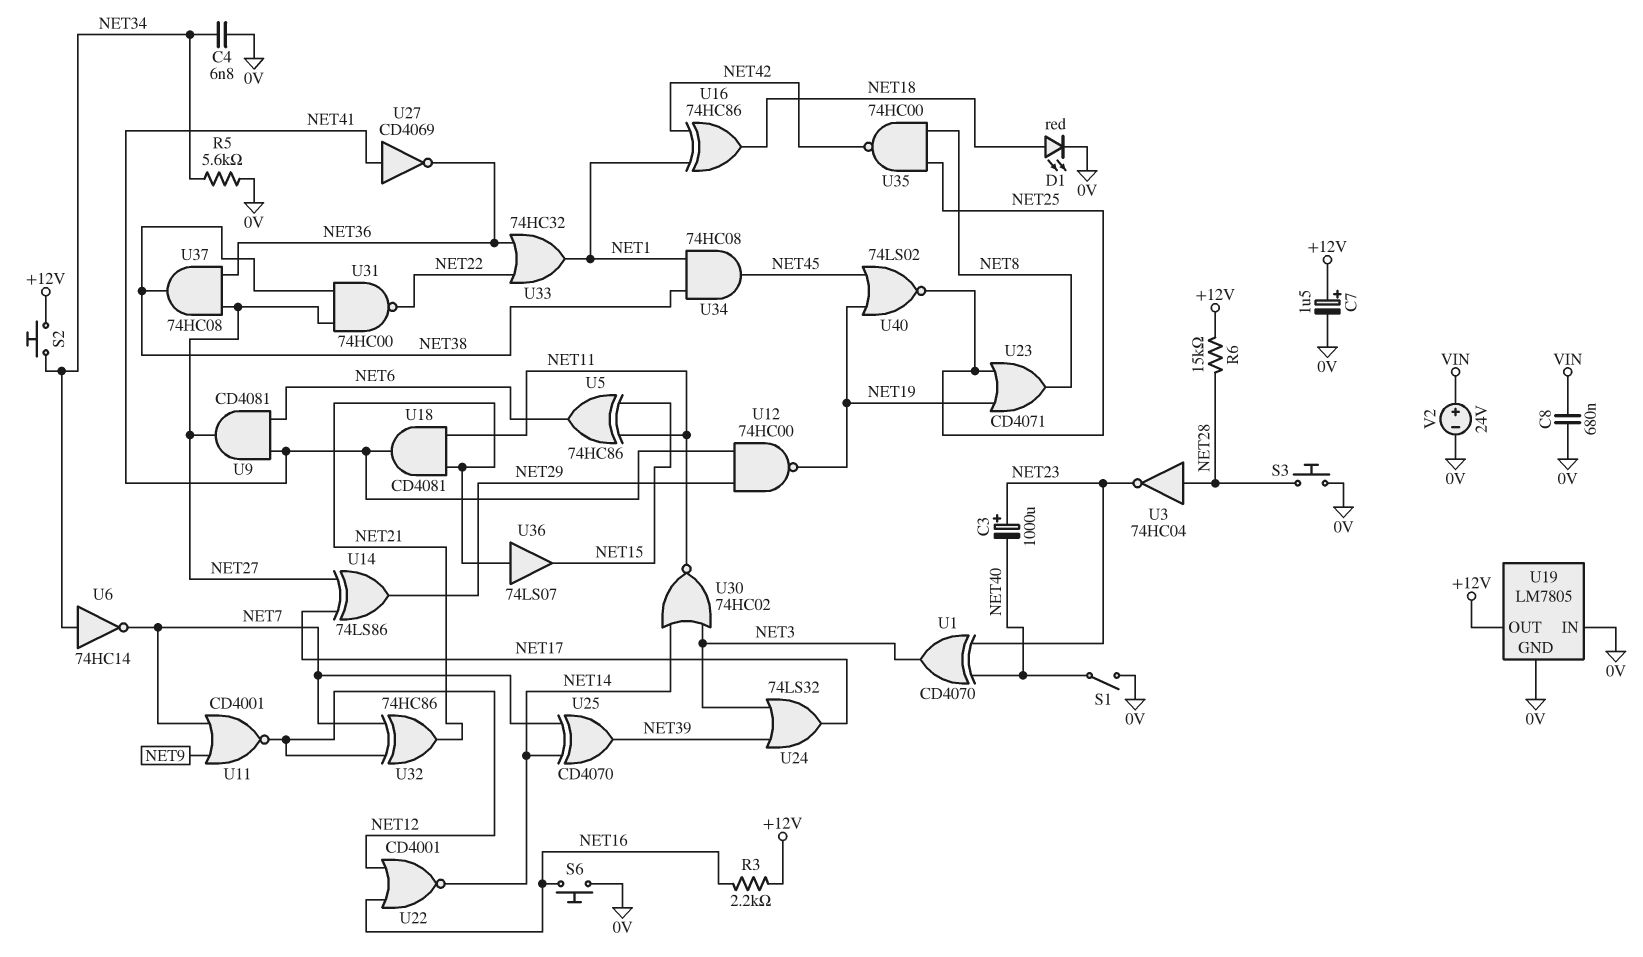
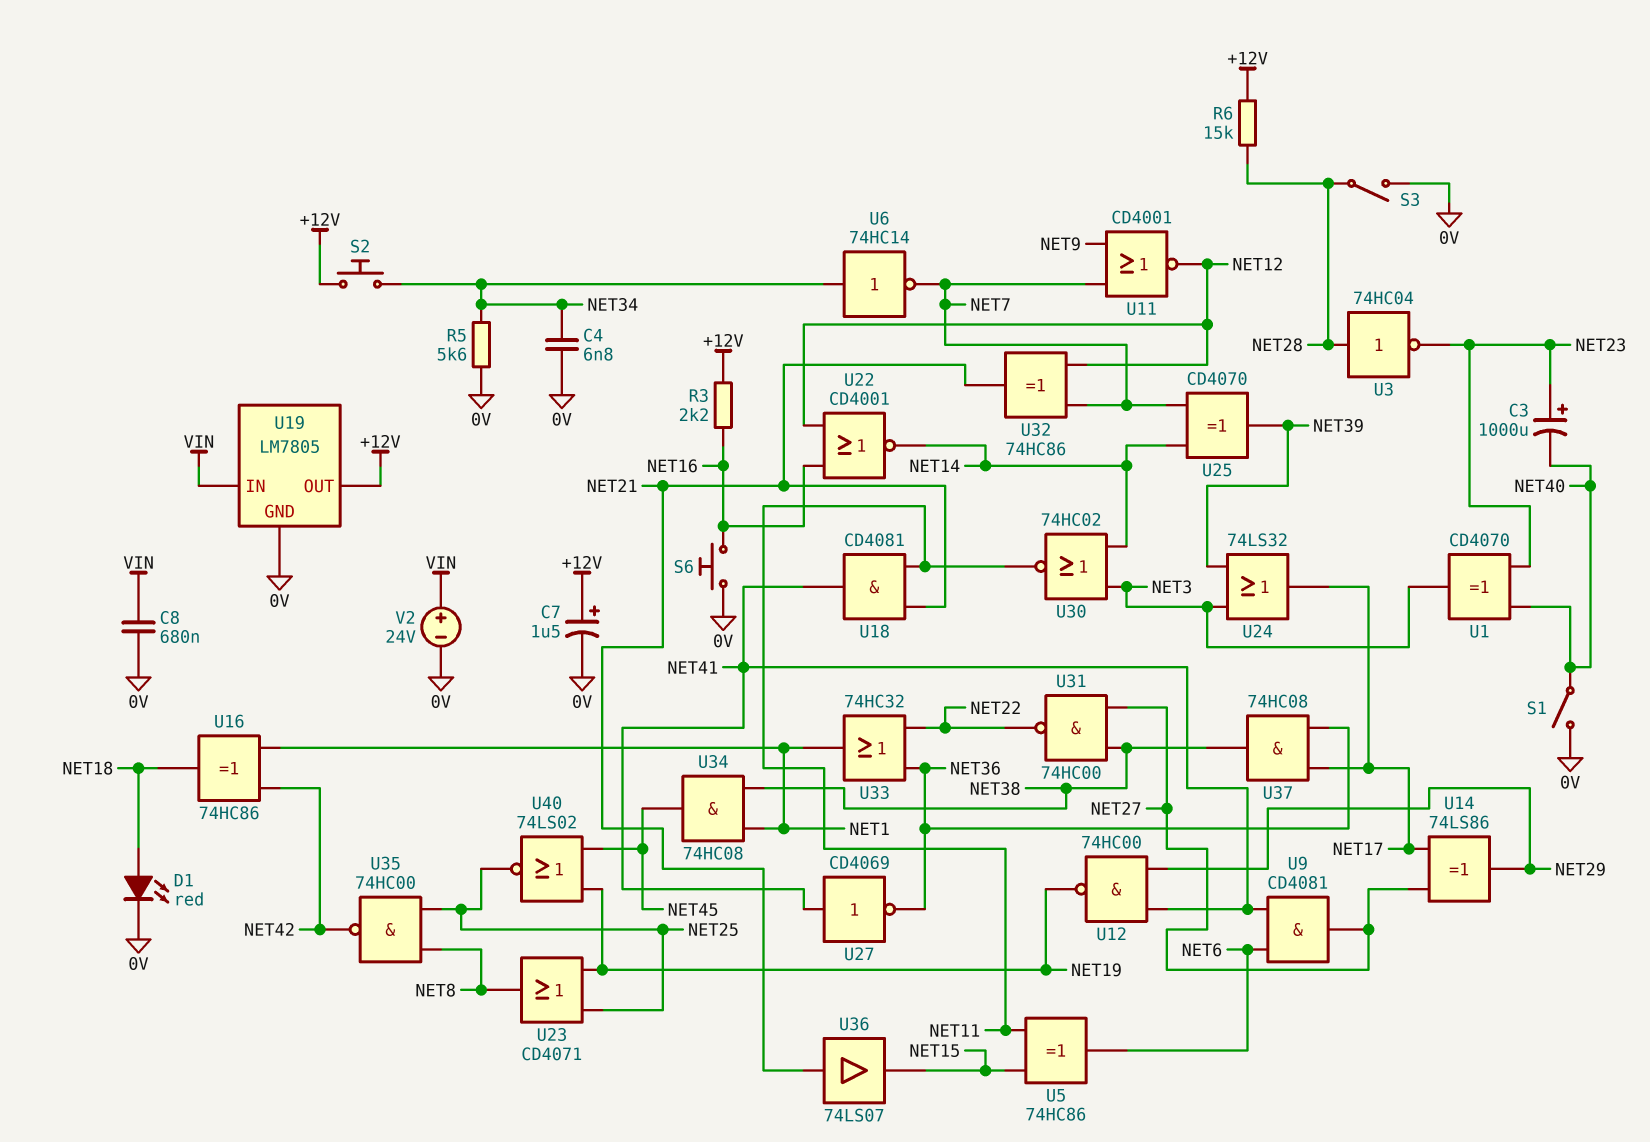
S3: button (0V, NET28) -> switch (0V, NET28)
U19 pin IN: 0V -> VIN
U37: AND 74HC08 (in NET27, in NET36, out NET38) -> AND 74HC08 (in NET17, in NET36, out NET38)

